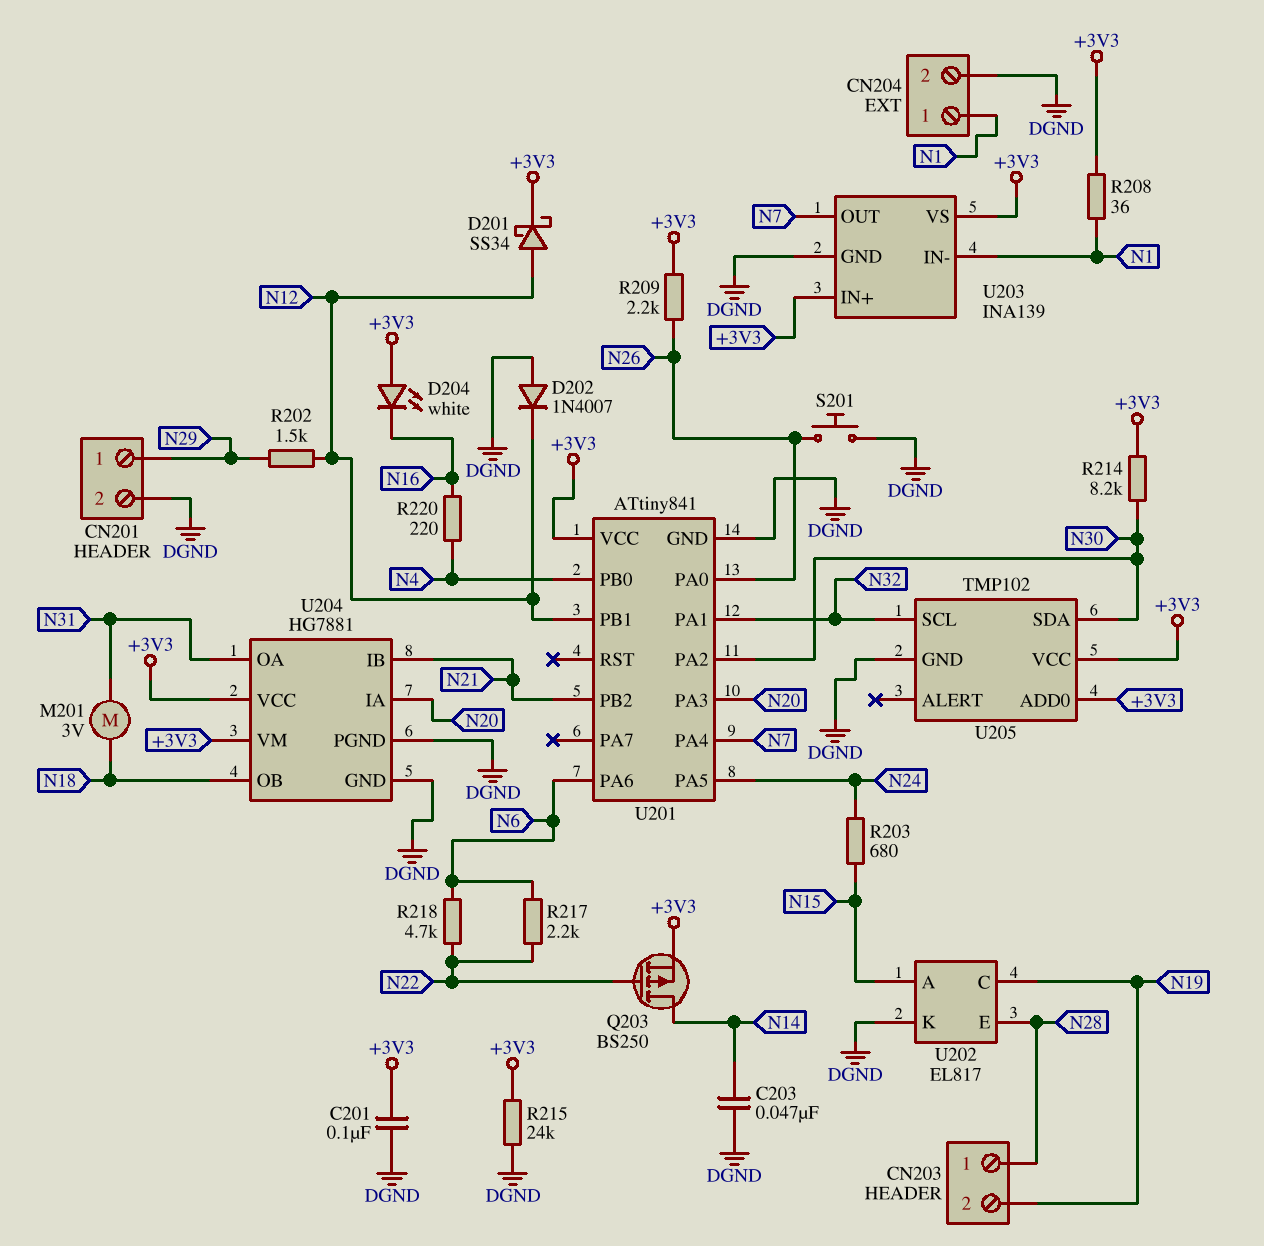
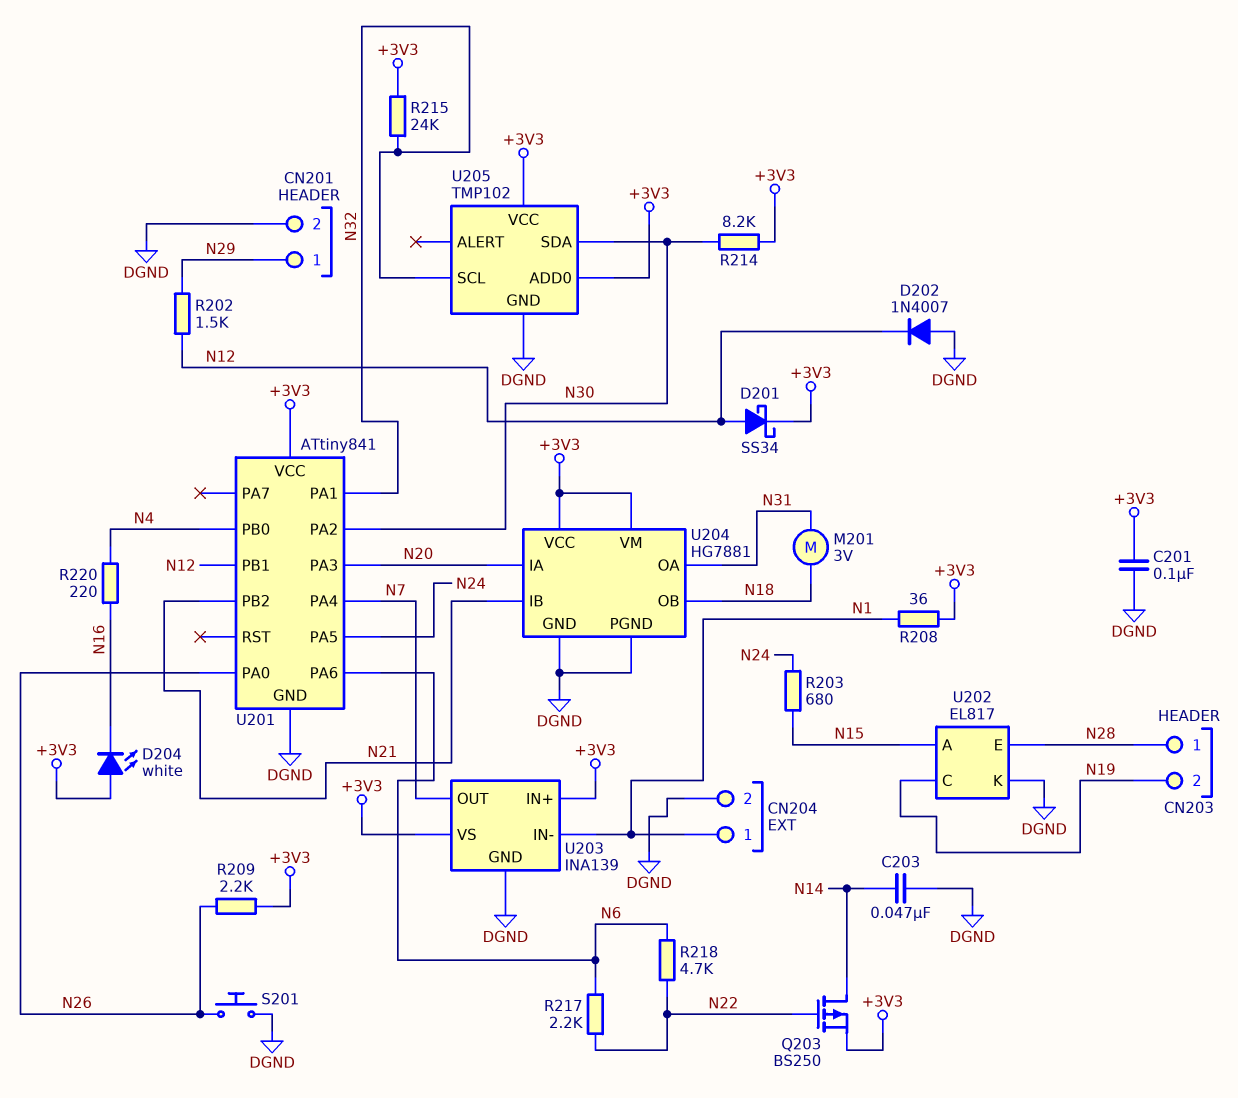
R215: 24k (+3V3, DGND) -> 24k (+3V3, N32)

